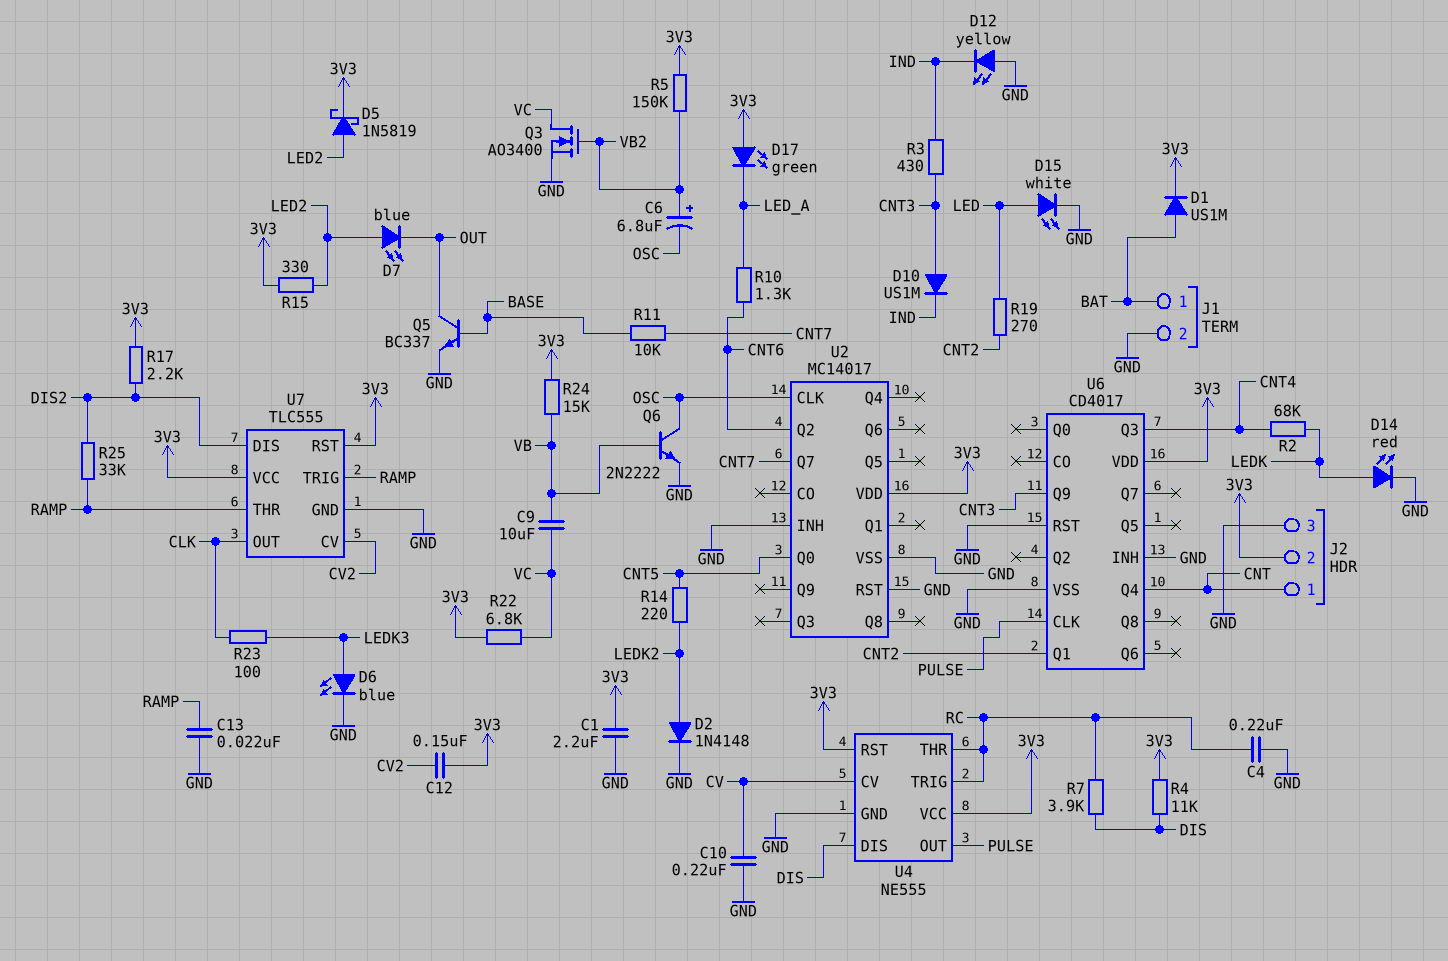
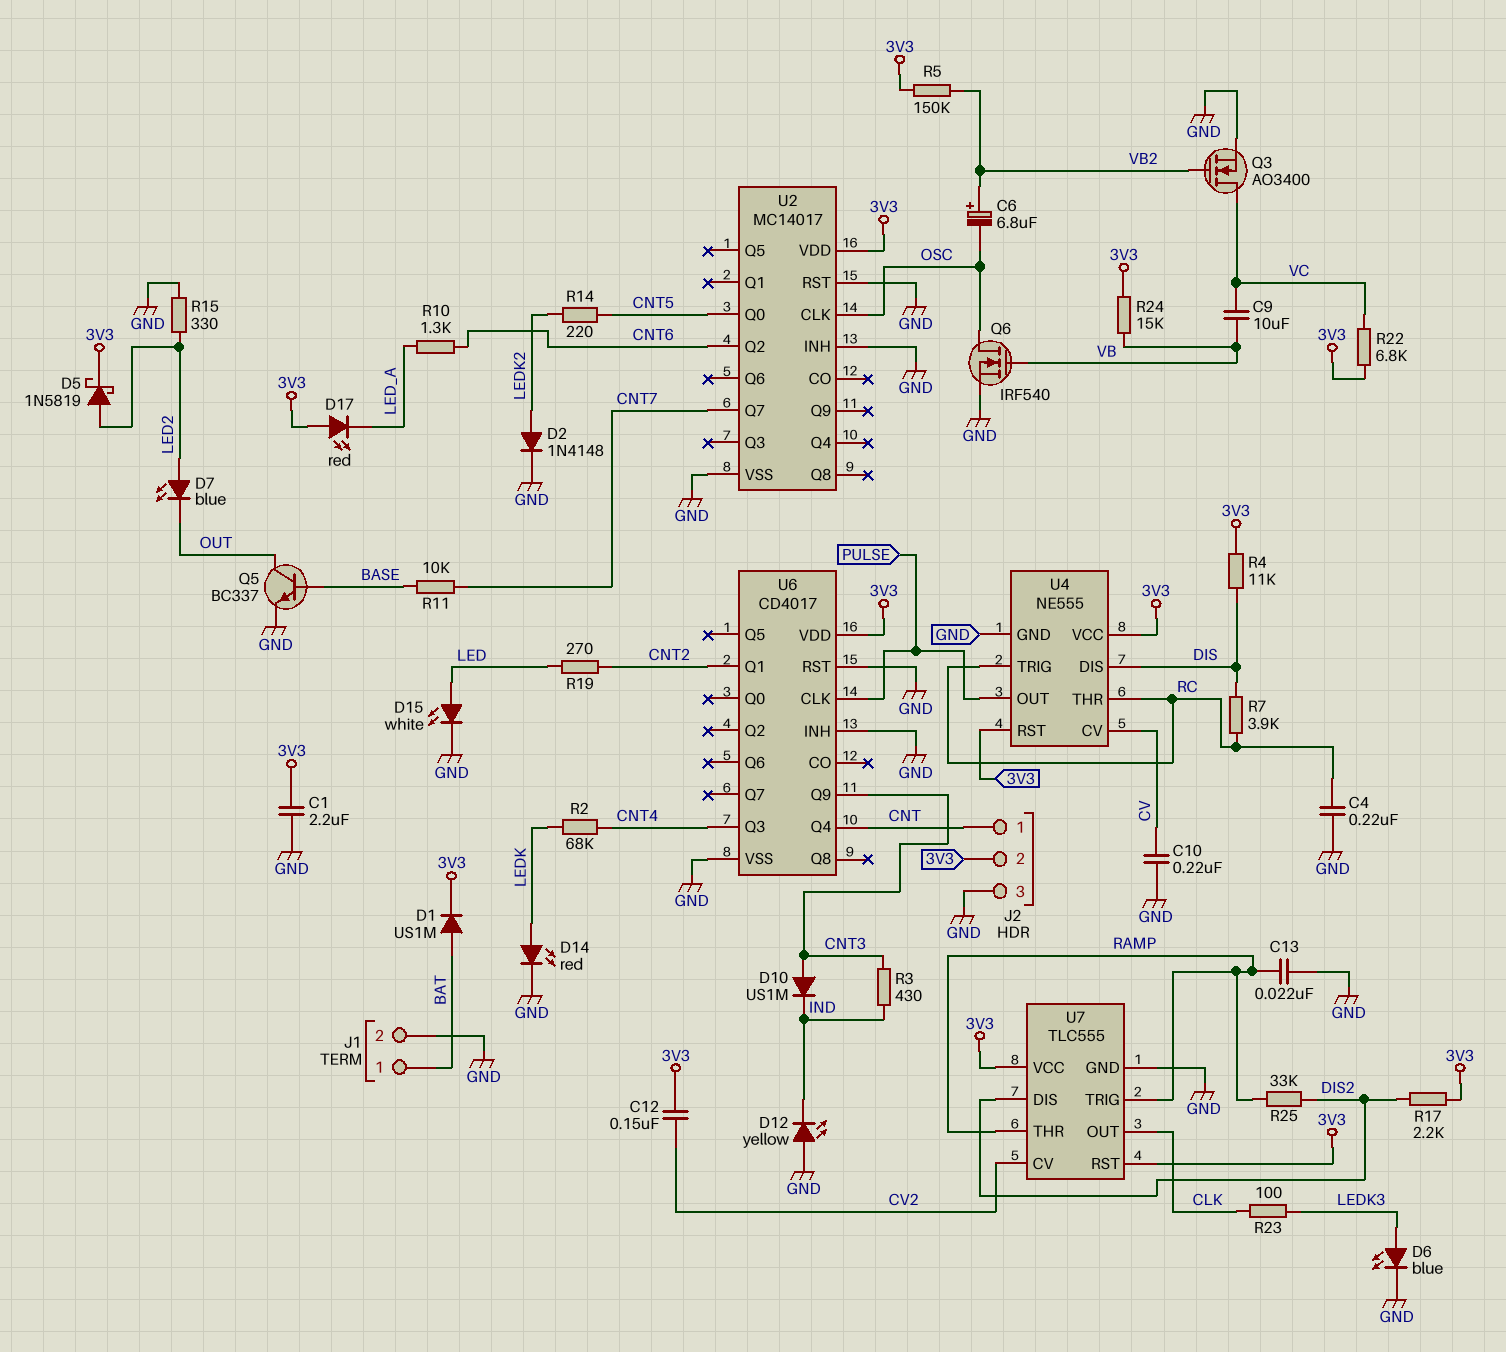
D17: LED green (A 3V3, K LED_A) -> LED red (A 3V3, K LED_A)
Q6: NPN 2N2222 (B VB, C OSC, E GND) -> NMOS IRF540 (G VB, D OSC, S GND)
R15: 330 (3V3, LED2) -> 330 (GND, LED2)

